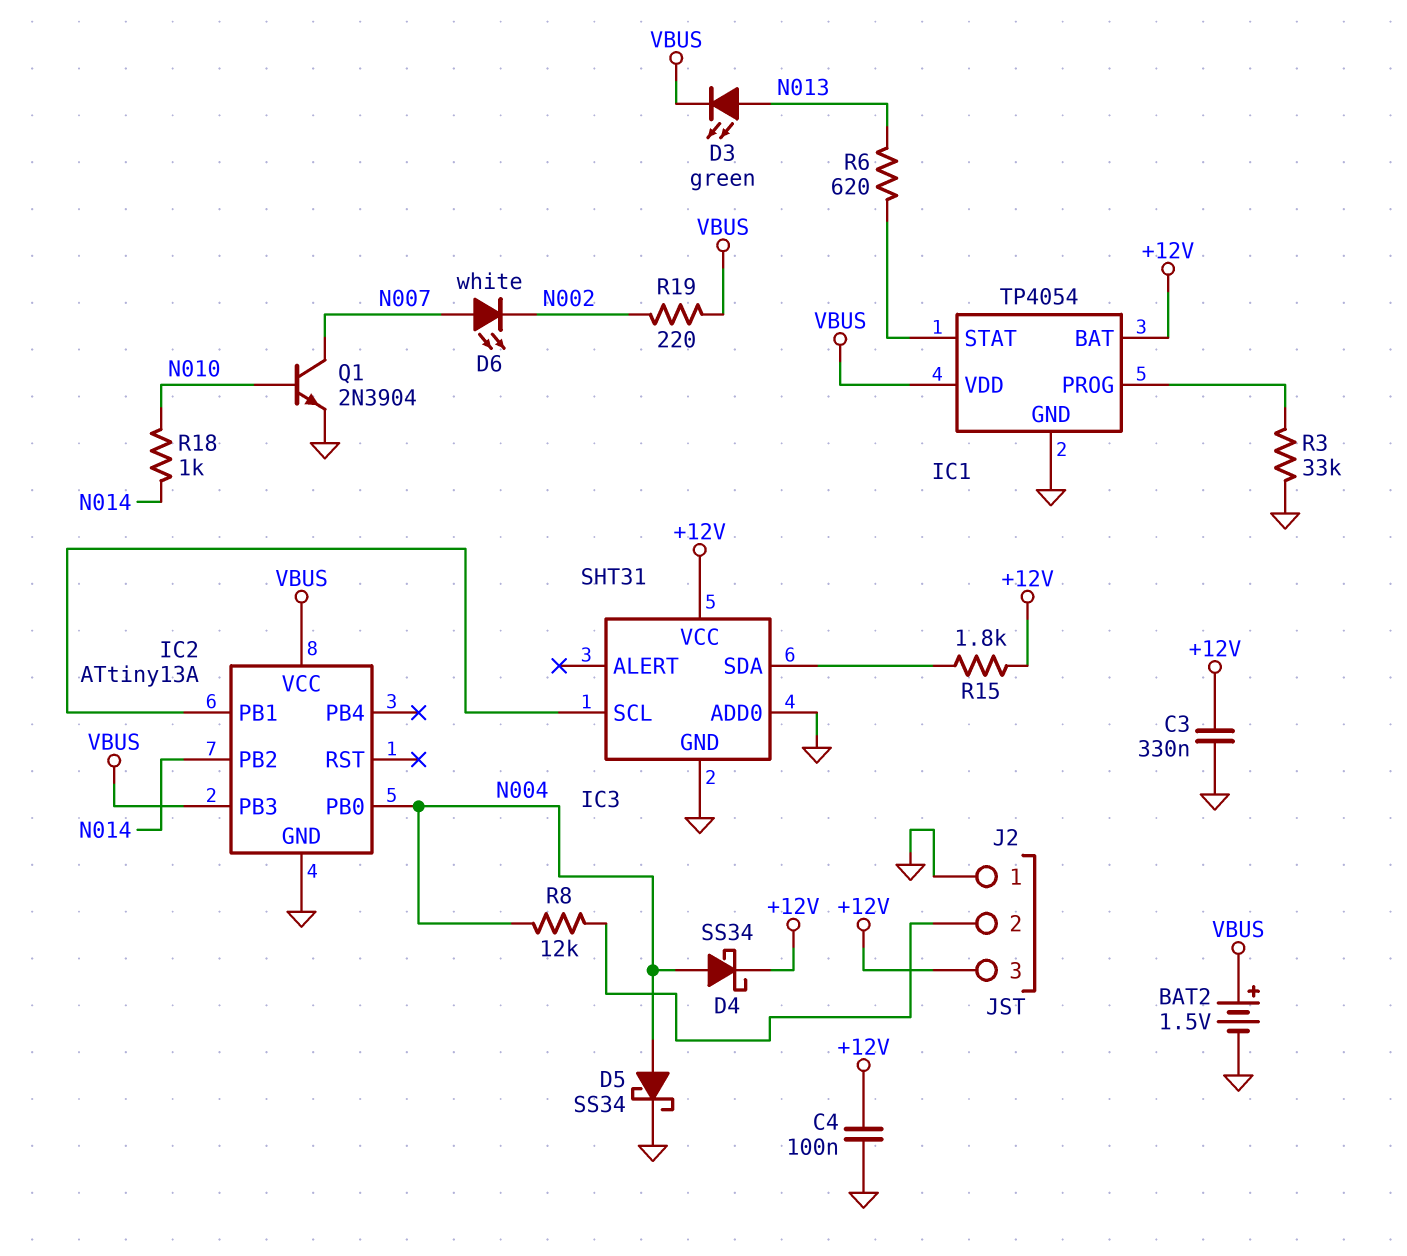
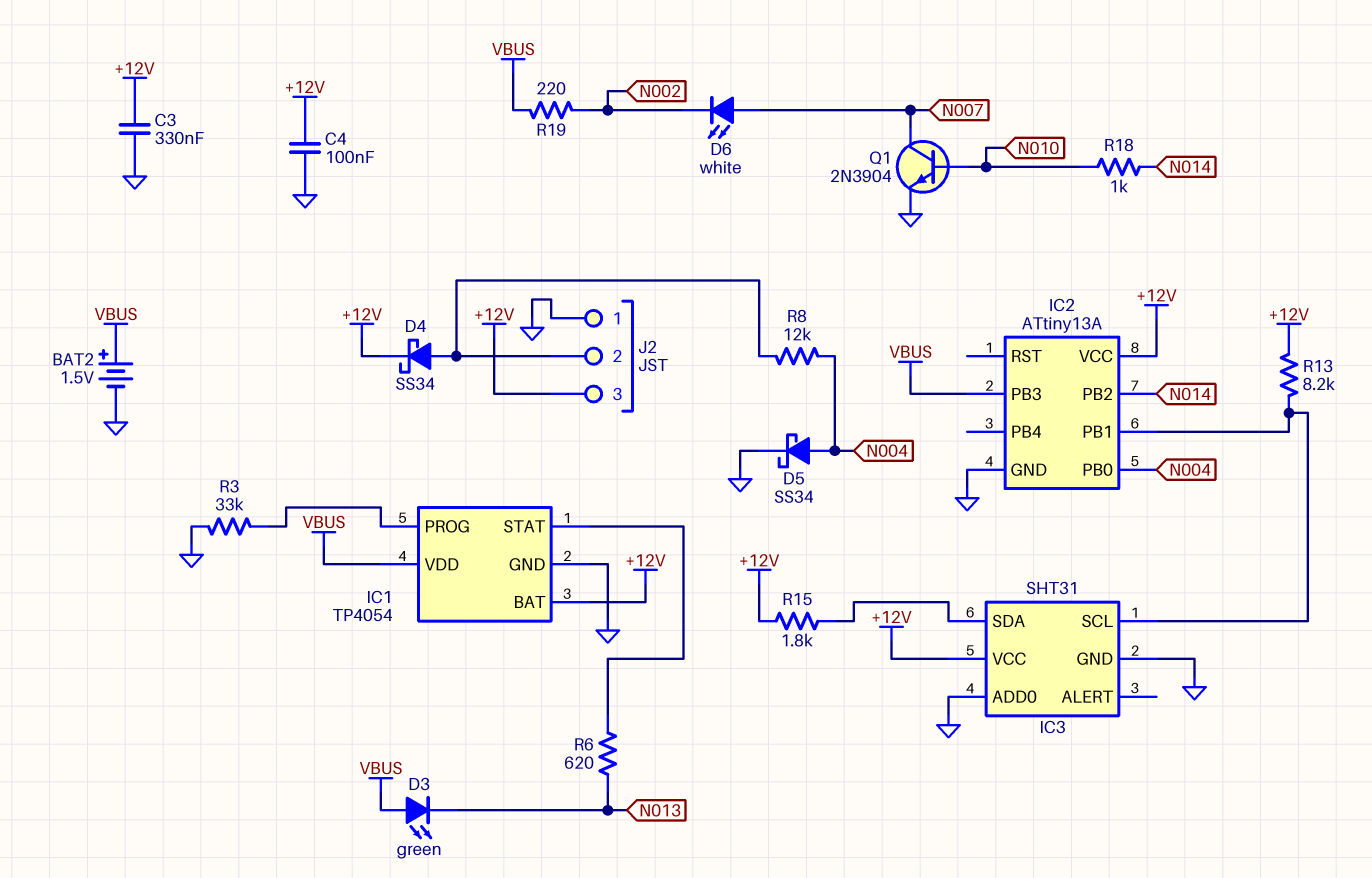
D3: LED green (A N013, K VBUS) -> LED green (A VBUS, K N013)
D4: schottky SS34 (A N004, K +12V) -> schottky SS34 (A J2/2, K +12V)
IC2 pin VCC: VBUS -> +12V
R13: none -> 8.2k (+12V, IC2/PB1)

